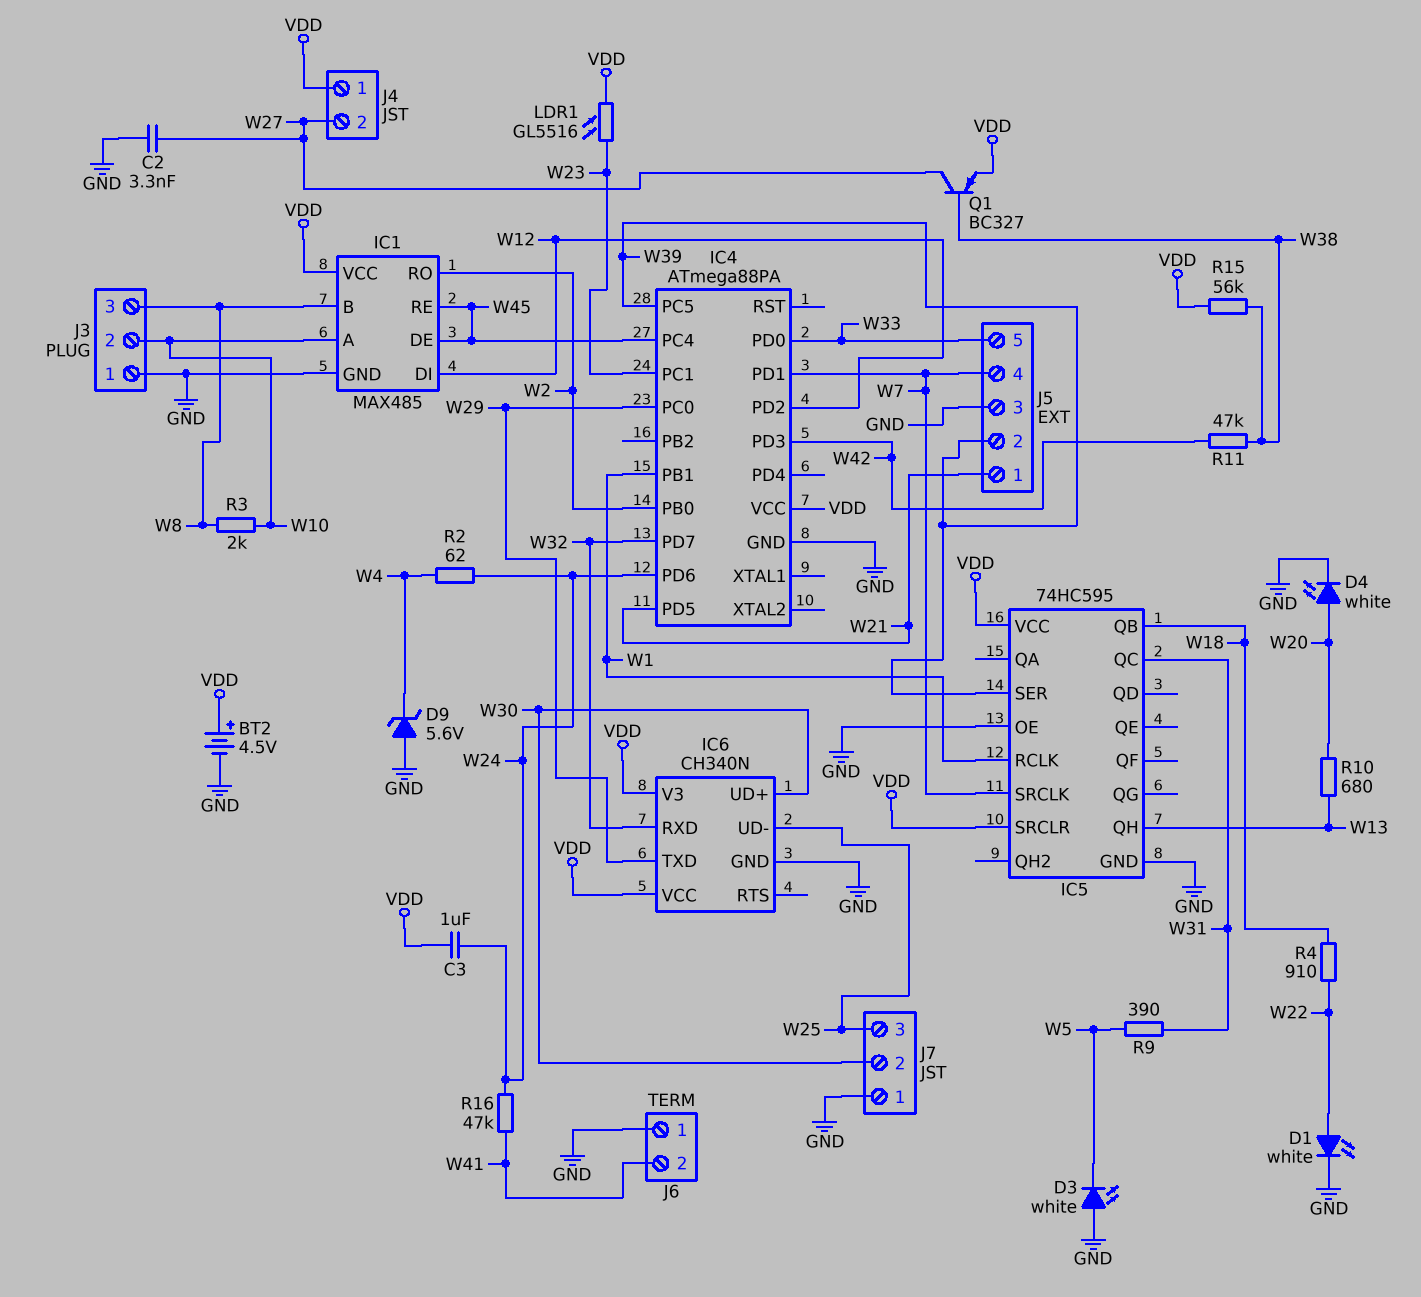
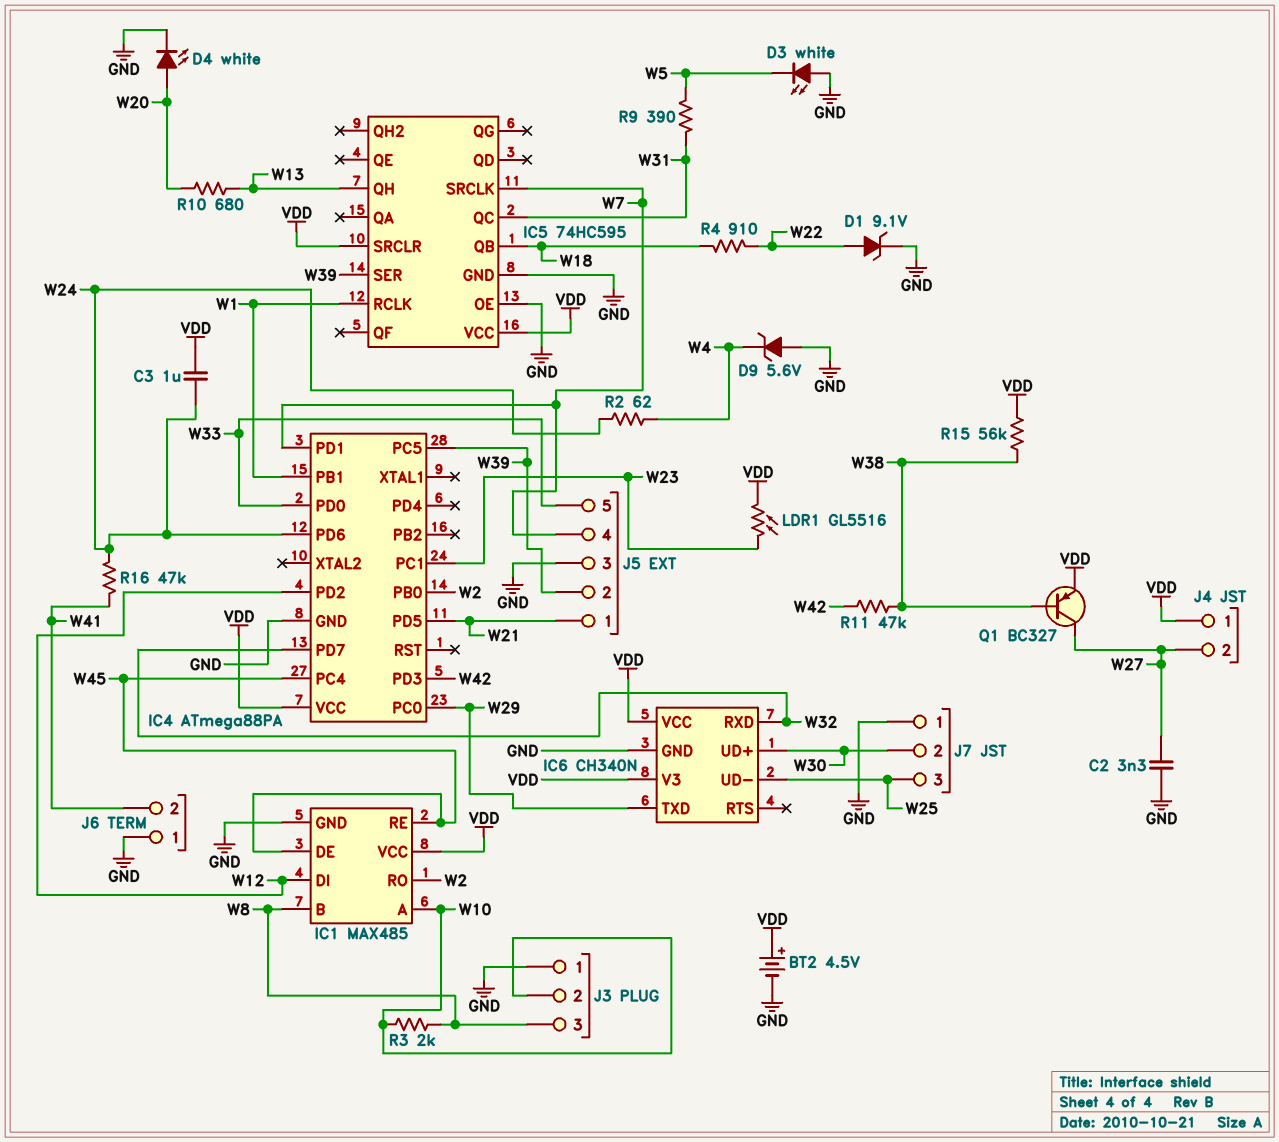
D1: LED white (A W22, K GND) -> zener 9.1V (A W22, K GND)

